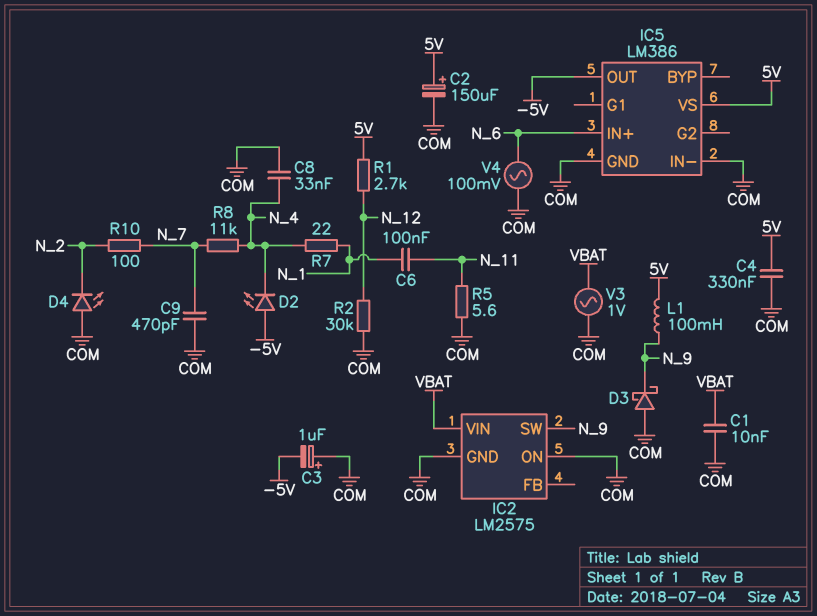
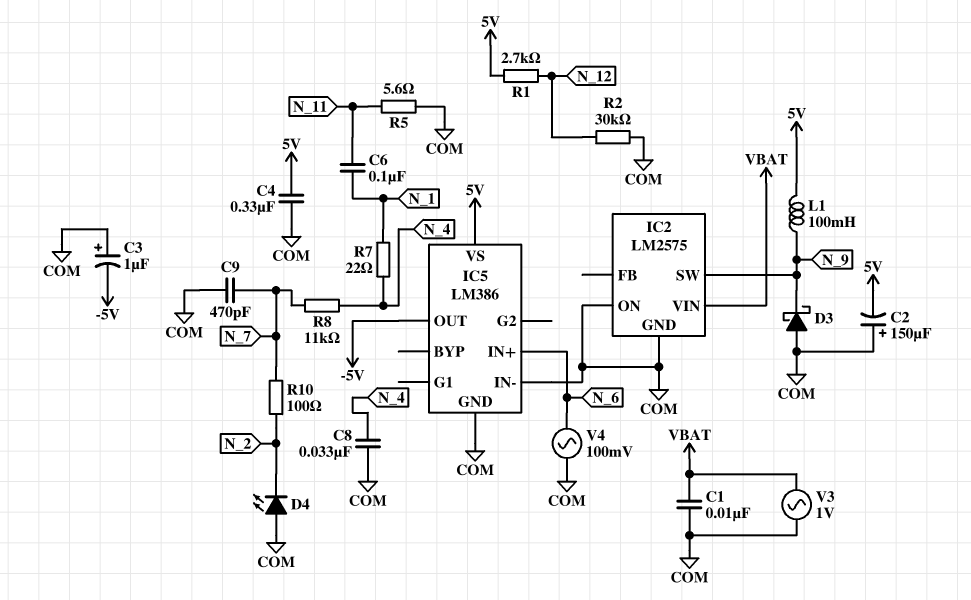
C2: 150uF (plus 5V, minus COM) -> 150uF (plus COM, minus 5V)
D2: LED (A -5V, K N_4) -> none

